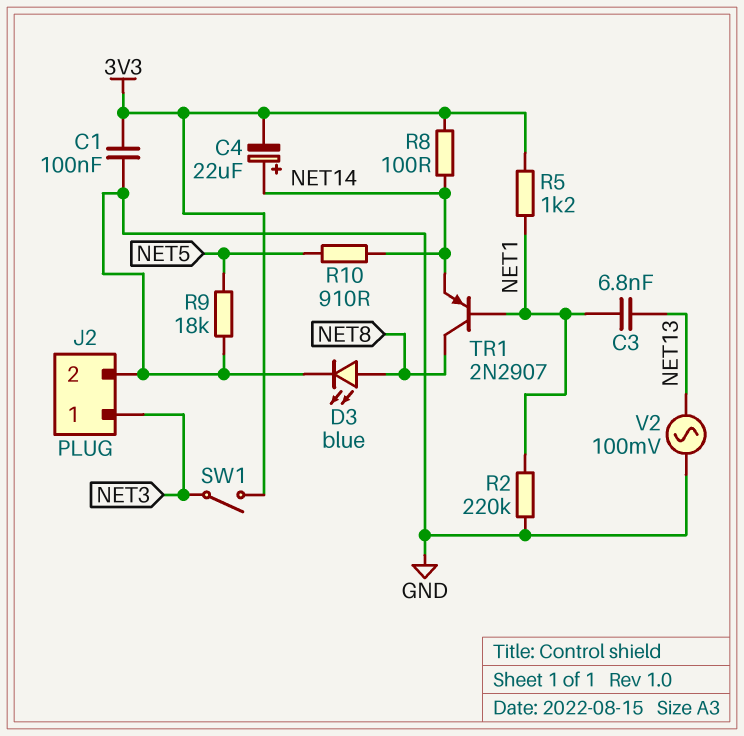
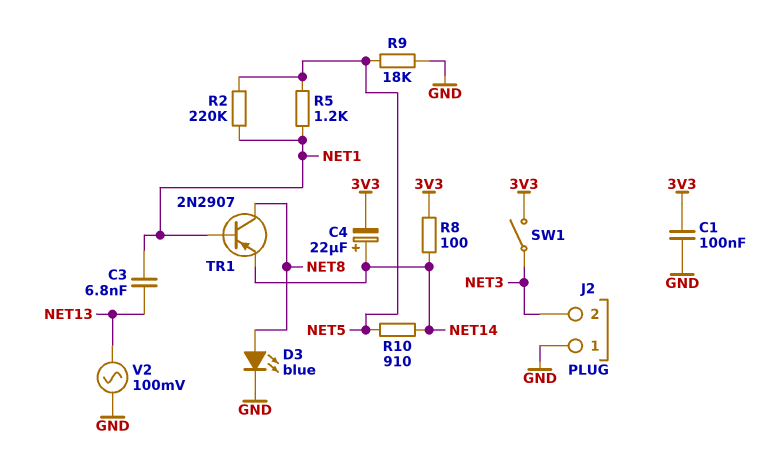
J2 pin 1: NET3 -> GND
J2 pin 2: GND -> NET3
R2: 220k (GND, NET1) -> 220k (NET1, NET5)
R5: 1.2k (3V3, NET1) -> 1.2k (NET1, NET5)

